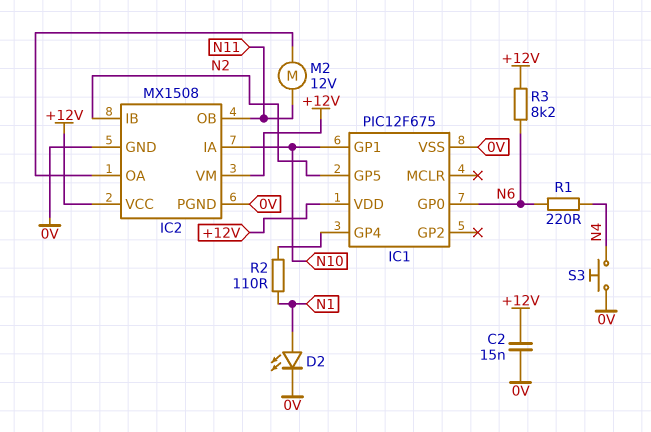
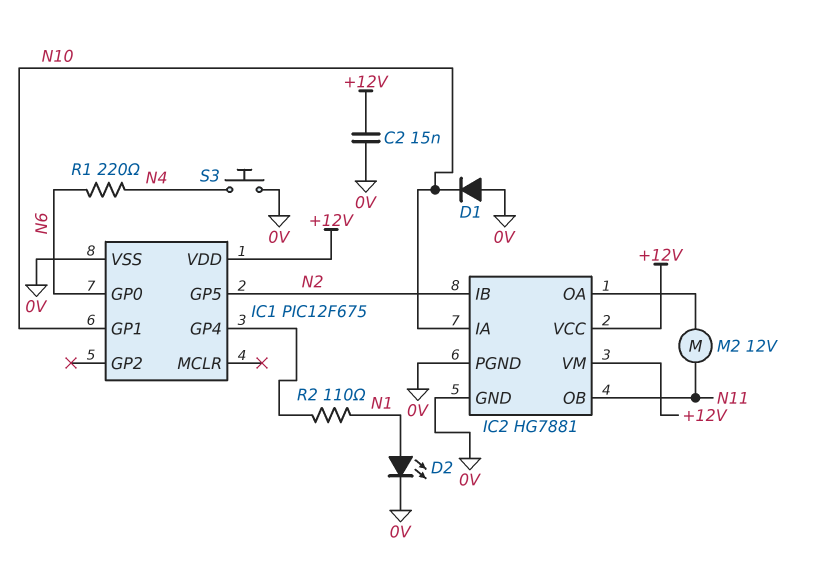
D1: none -> diode (A 0V, K N10)
IC2: MX1508 -> HG7881
R3: 8.2k (+12V, N6) -> none

